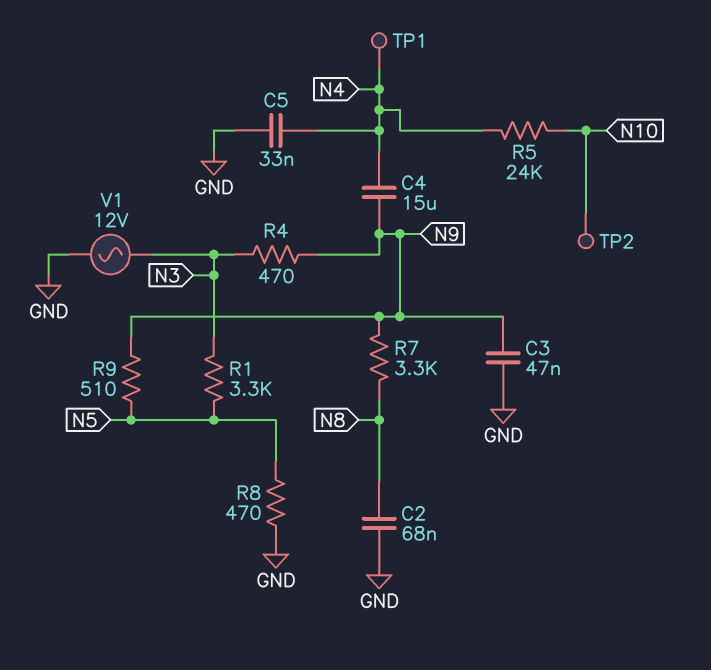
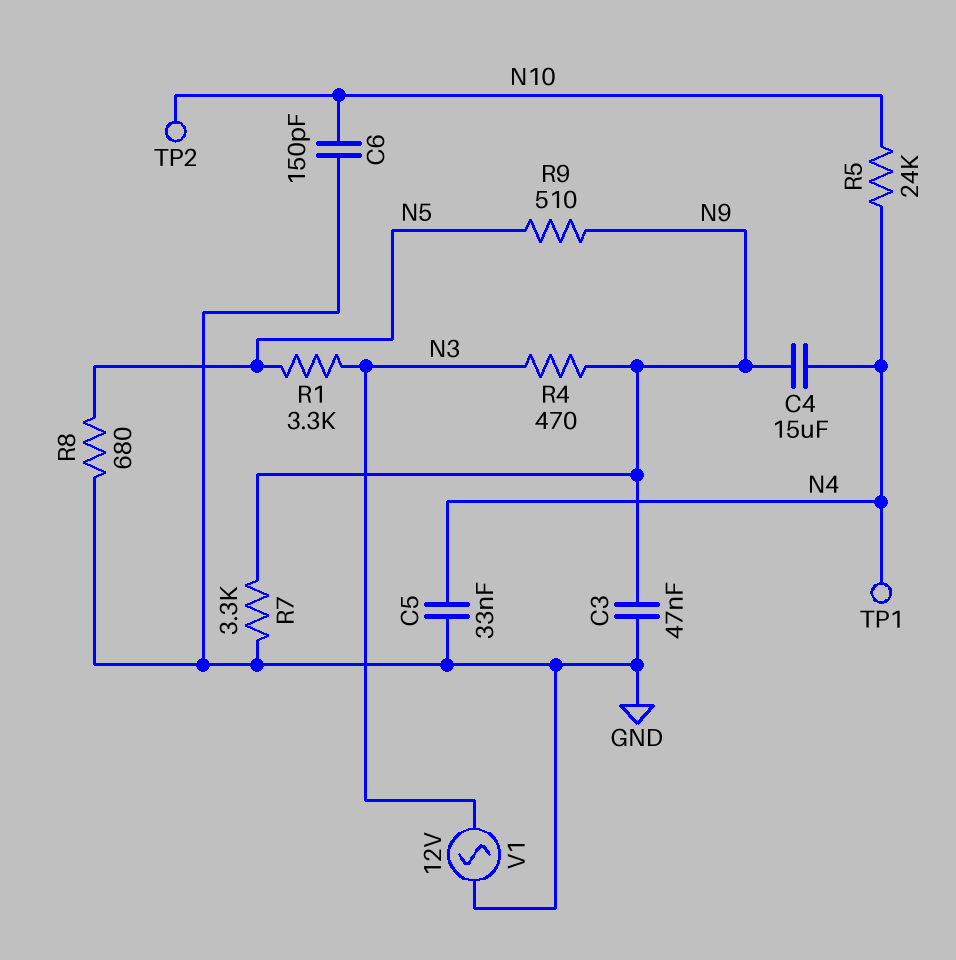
C2: 68nF (GND, N8) -> none
C6: none -> 150pF (GND, N10)
R7: 3.3k (N8, N9) -> 3.3k (GND, N9)
R8: 470 (GND, N5) -> 680 (GND, N5)

